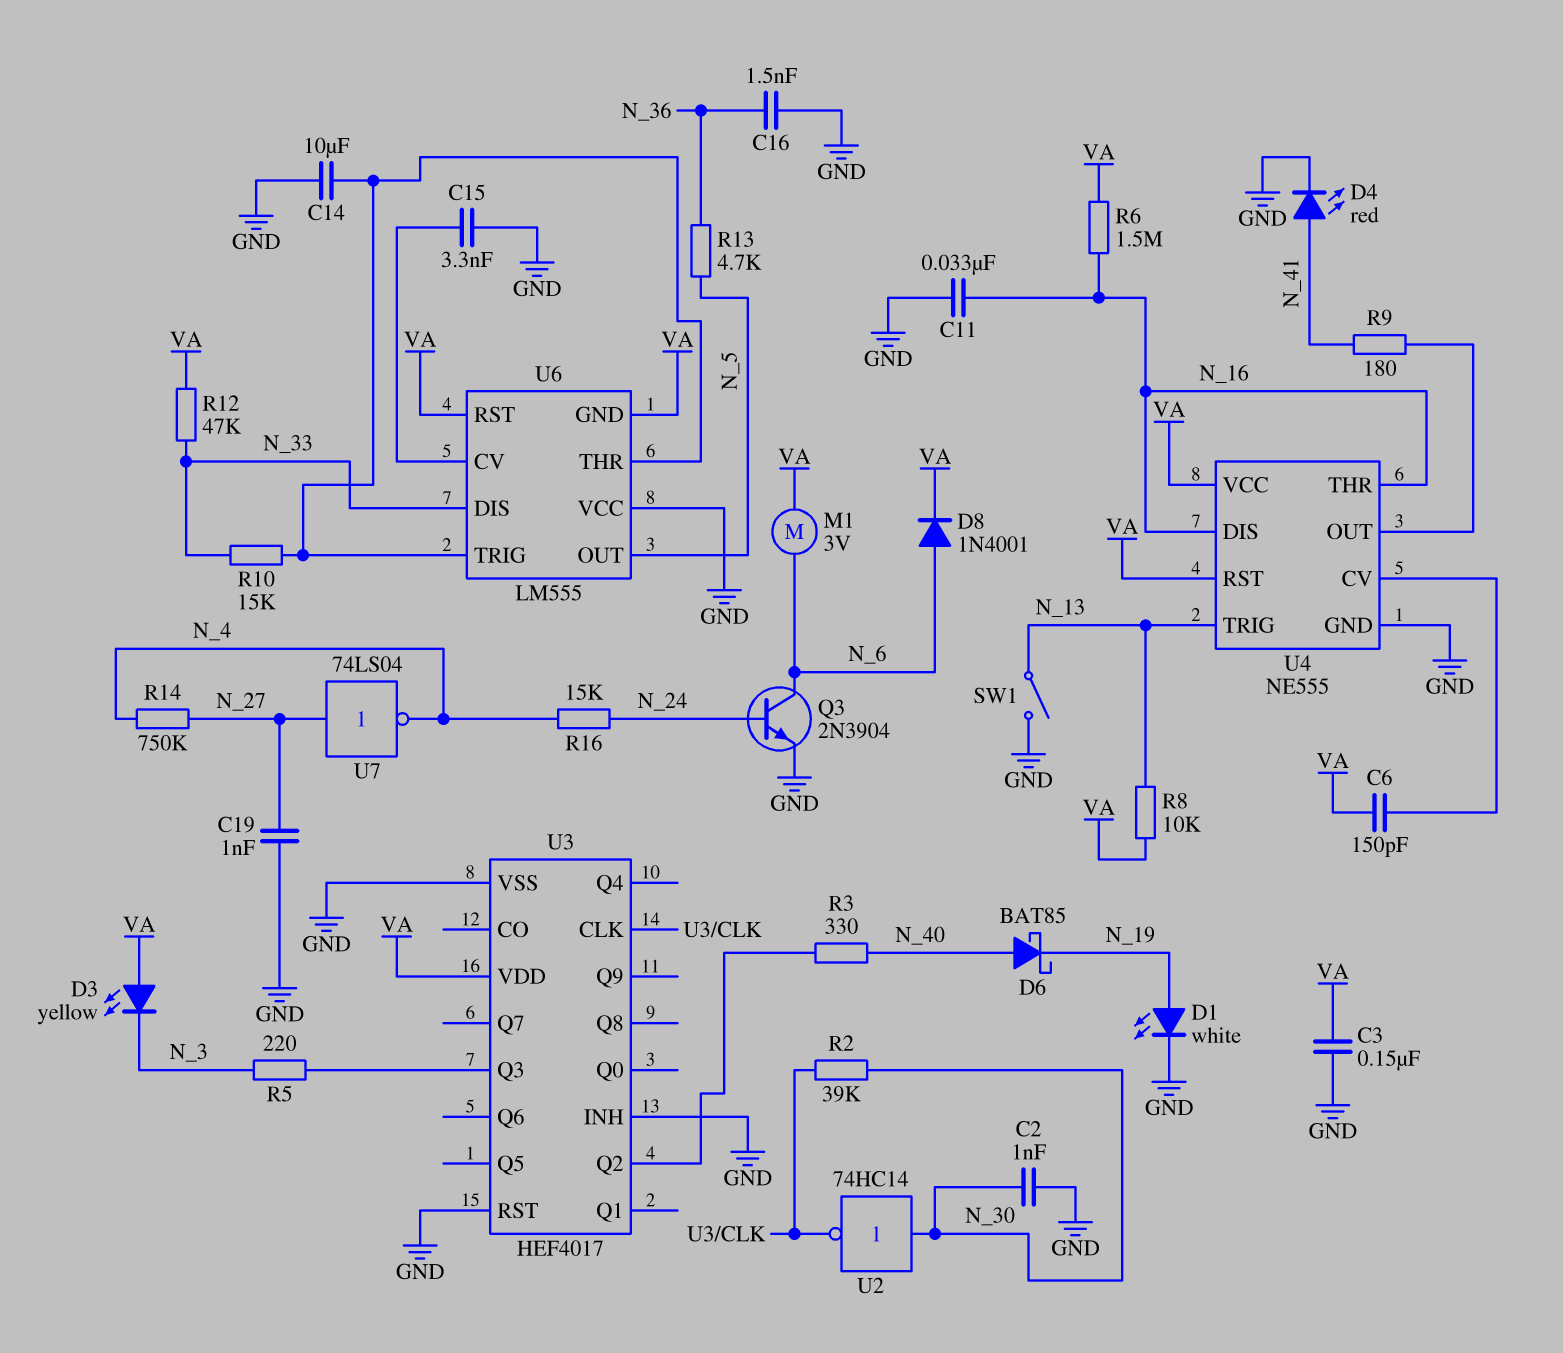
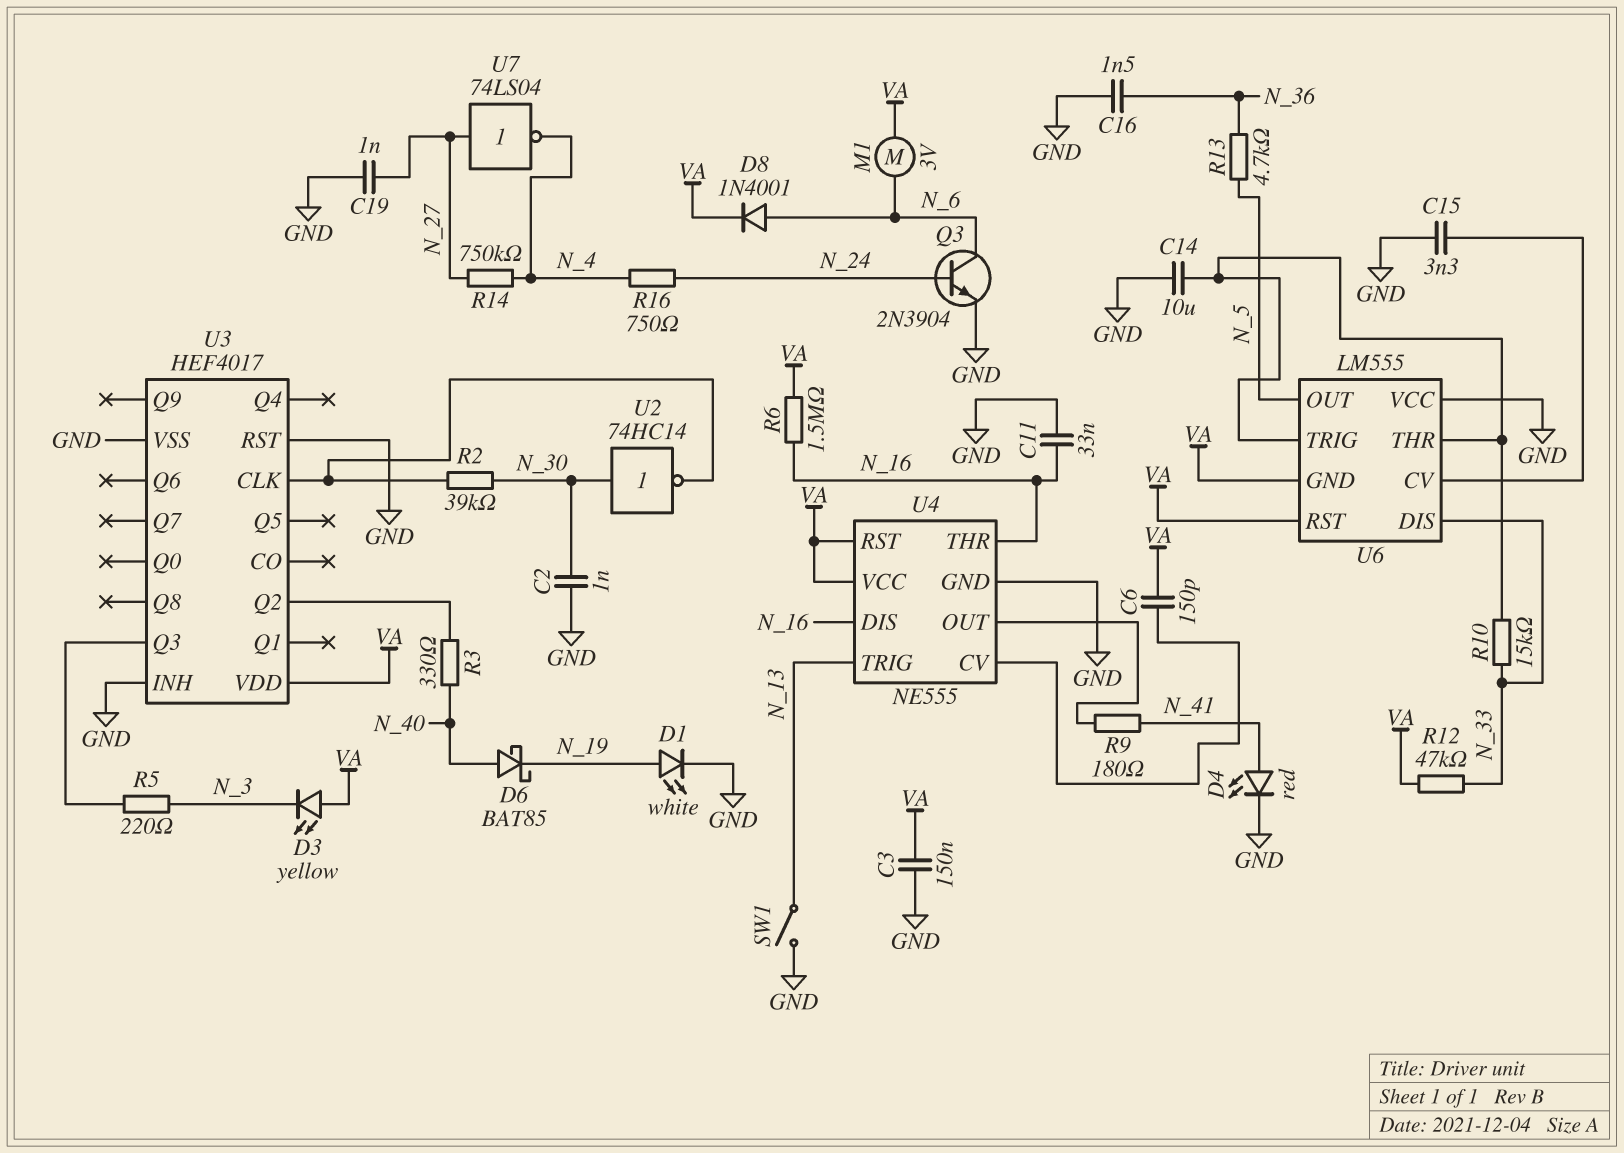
R8: 10k (N_13, VA) -> none
R16: 15k (N_4, N_24) -> 750 (N_4, N_24)

